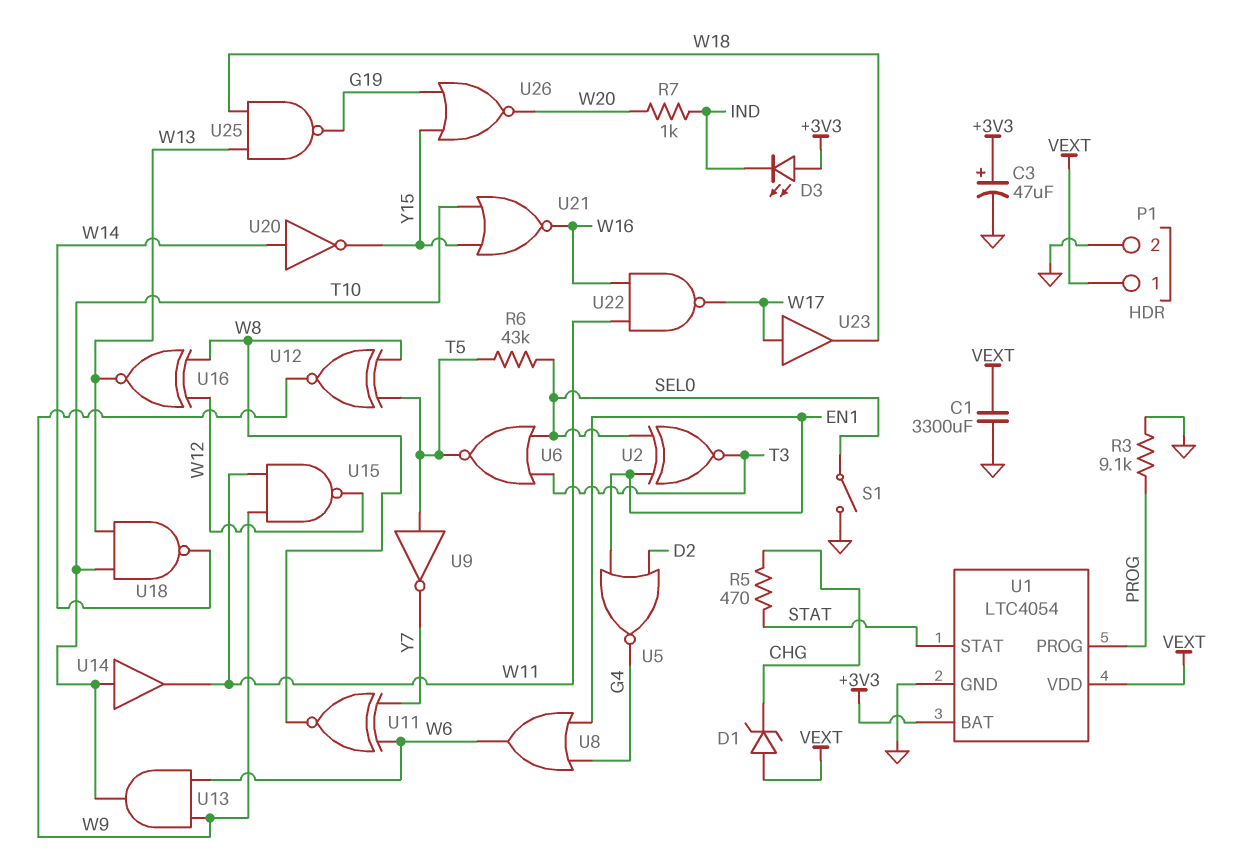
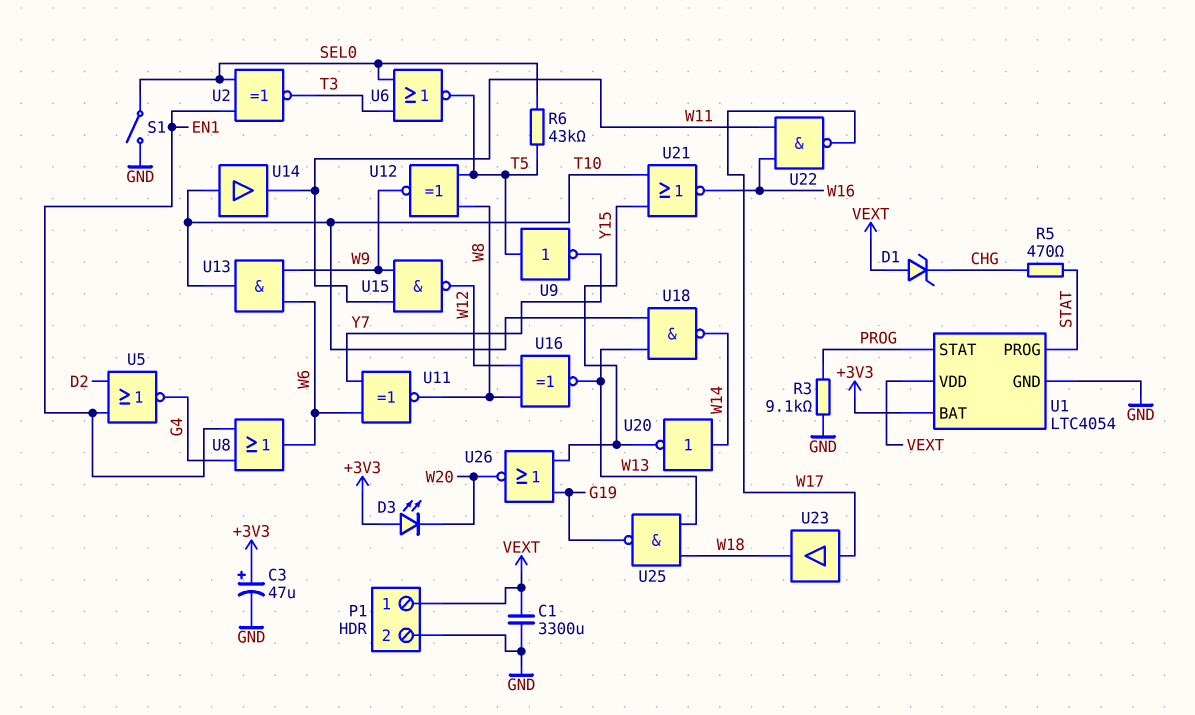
D3: LED (A +3V3, K IND) -> LED (A +3V3, K W20)
R7: 1k (IND, W20) -> none
U1 pin PROG: PROG -> STAT
U1 pin STAT: STAT -> PROG

